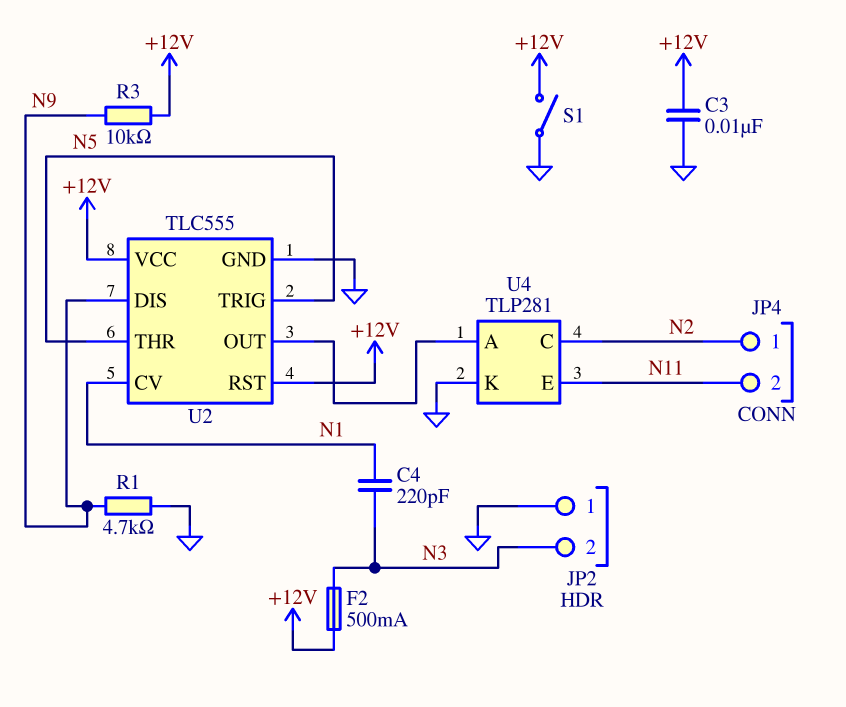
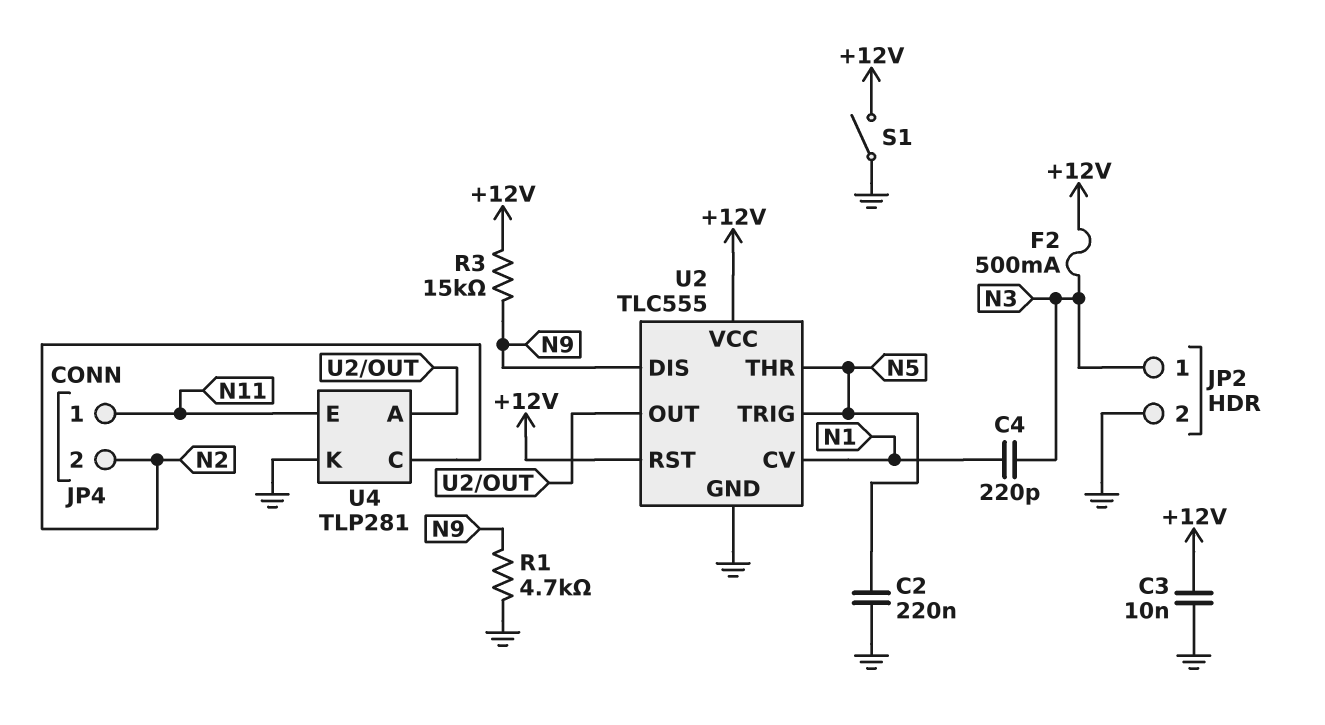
C2: none -> 220nF (GND, N5)
JP2 pin 1: GND -> N3
JP2 pin 2: N3 -> GND
JP4 pin 1: N2 -> N11
JP4 pin 2: N11 -> N2
R3: 10k (+12V, N9) -> 15k (+12V, N9)

